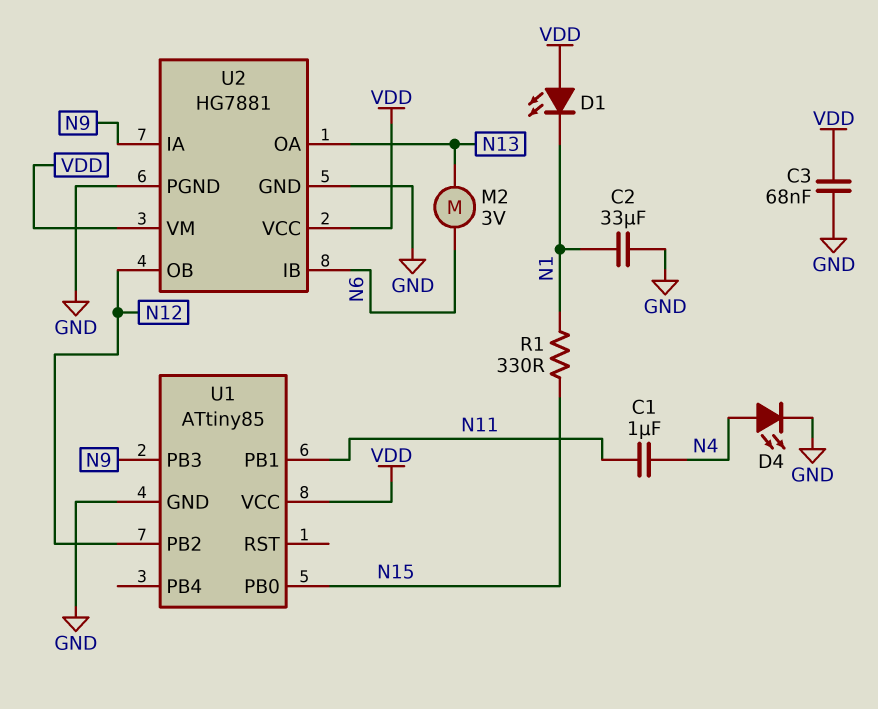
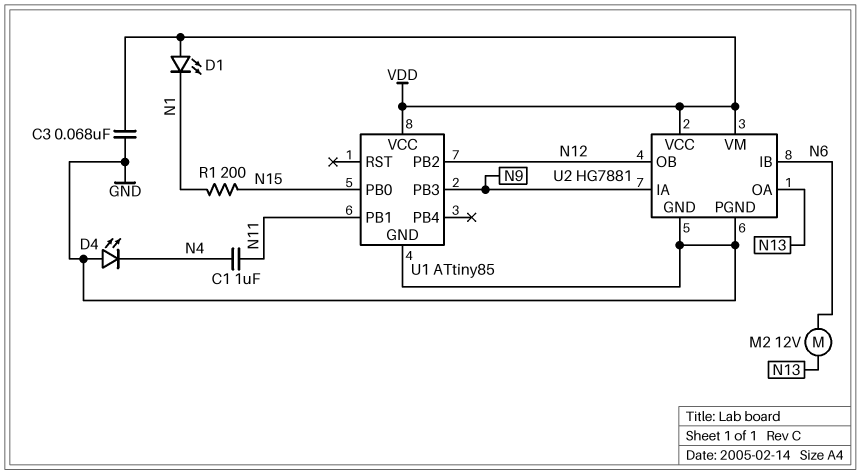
C2: 33uF (GND, N1) -> none
D4: LED (A N4, K GND) -> LED (A GND, K N4)
M2: motor 3V (N6, N13) -> motor 12V (N6, N13)
R1: 330 (N1, N15) -> 200 (N1, N15)

